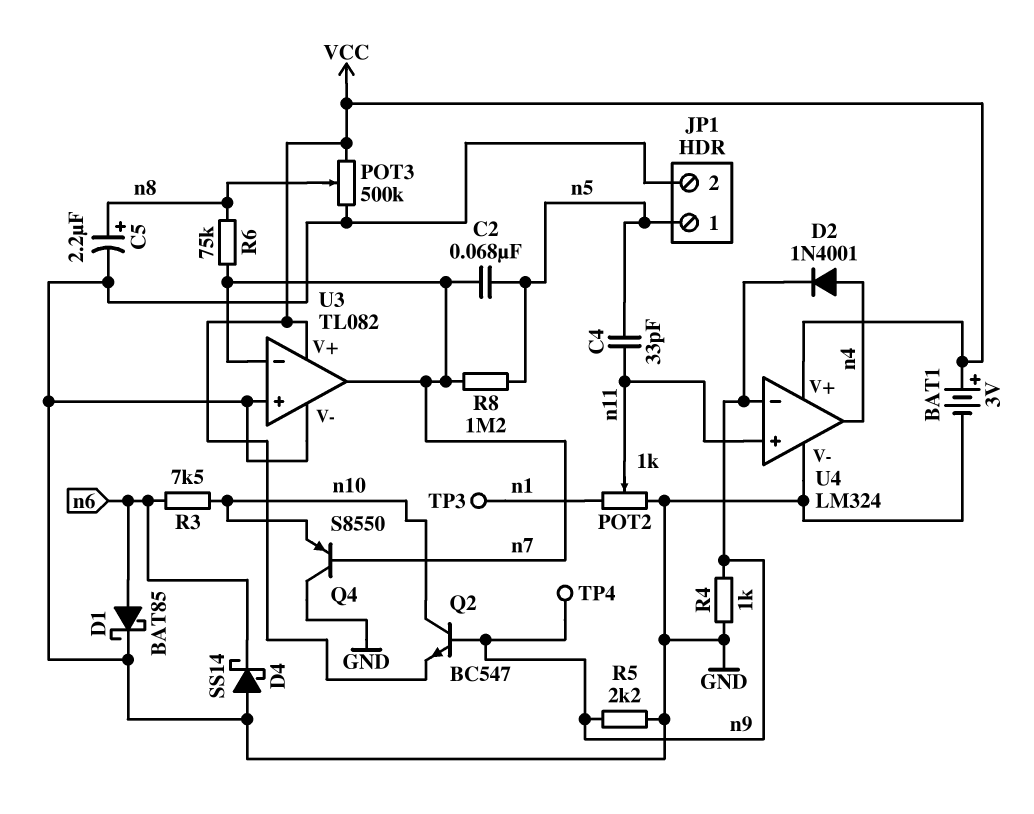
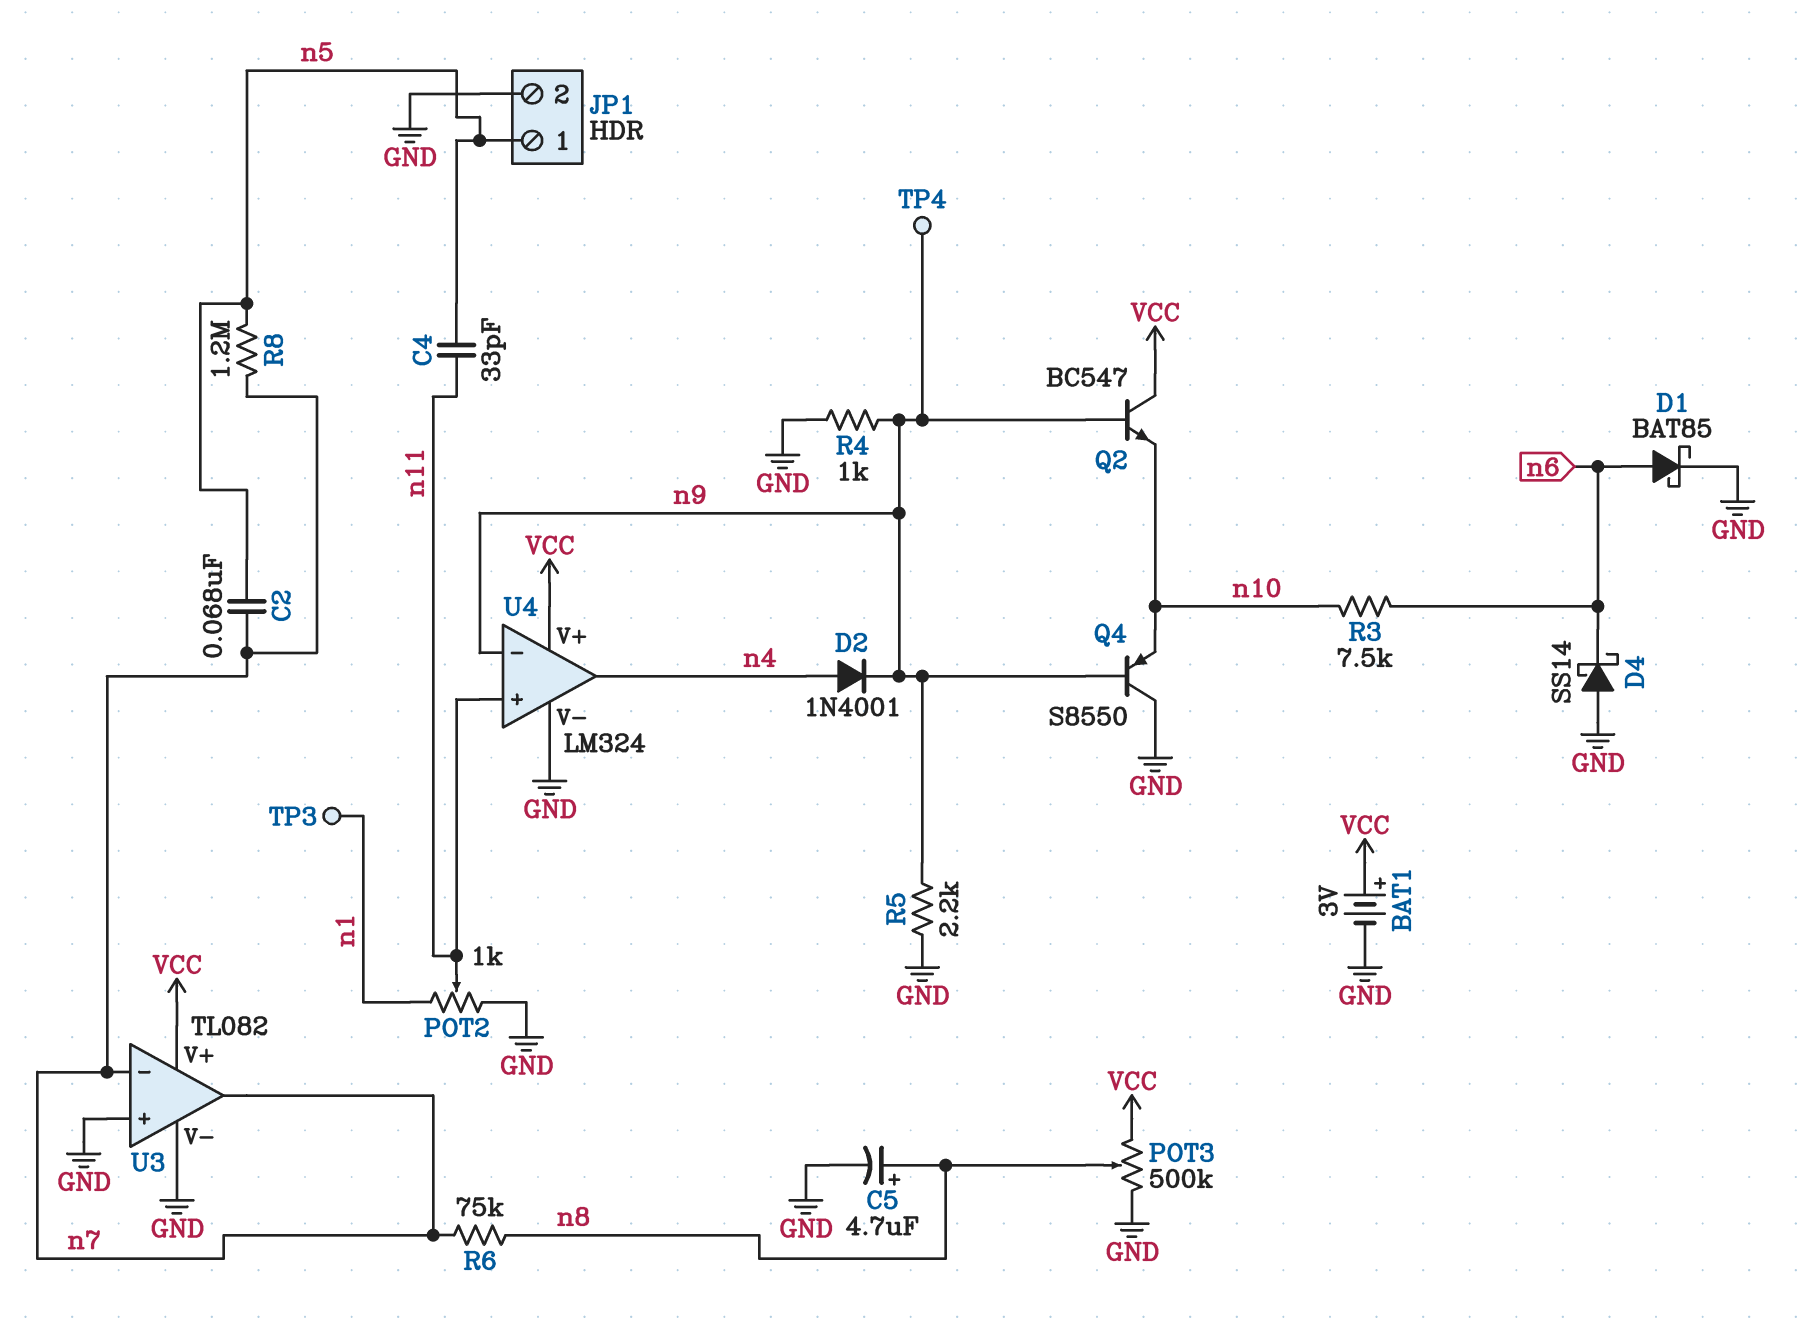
C5: 2.2uF (plus n8, minus GND) -> 4.7uF (plus n8, minus GND)
Q2: NPN BC547 (B n9, C n10, E VCC) -> NPN BC547 (B n9, C VCC, E n10)
Q4: PNP S8550 (B n7, C GND, E n10) -> PNP S8550 (B n9, C GND, E n10)

